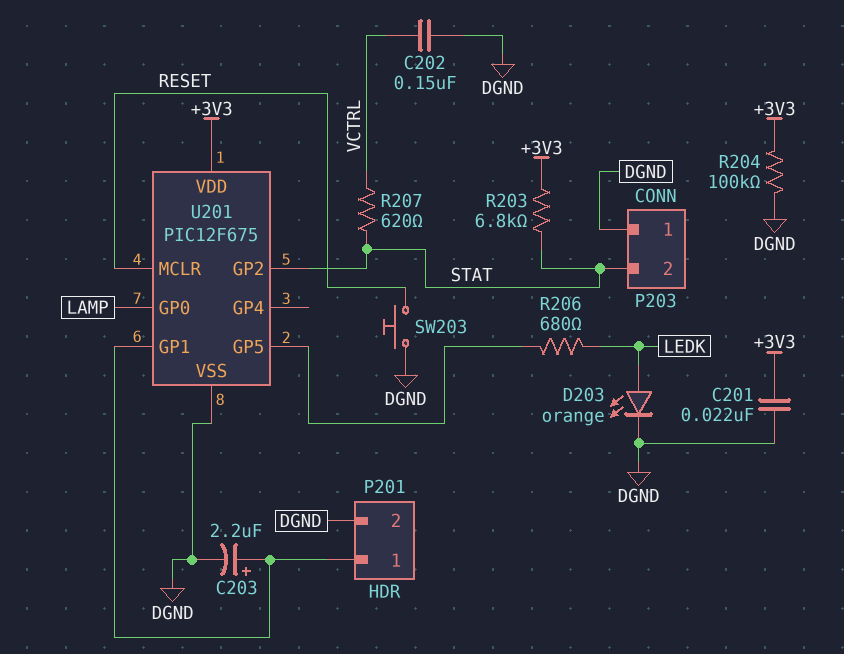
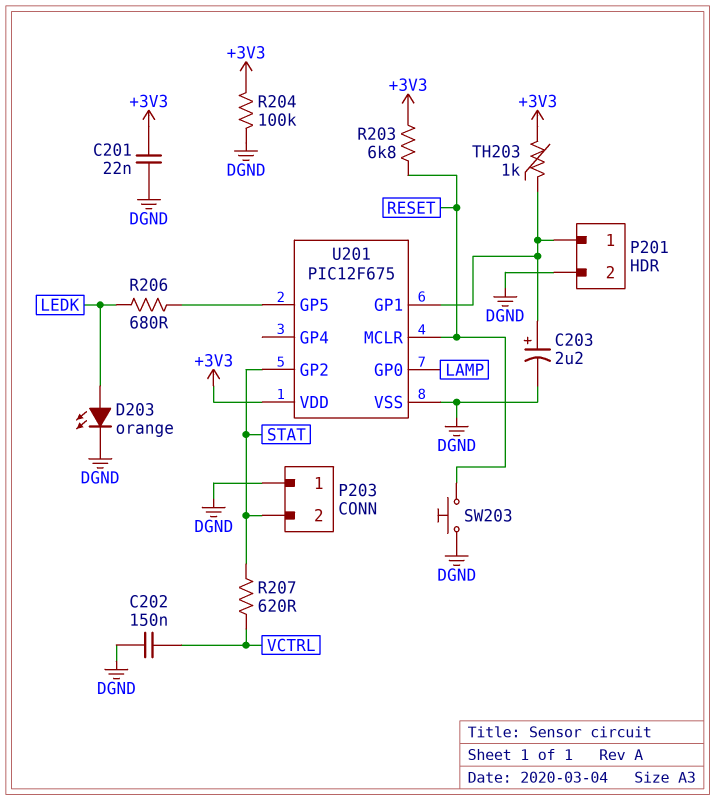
R203: 6.8k (+3V3, STAT) -> 6.8k (+3V3, RESET)
TH203: none -> 1k (+3V3, P201/1)

